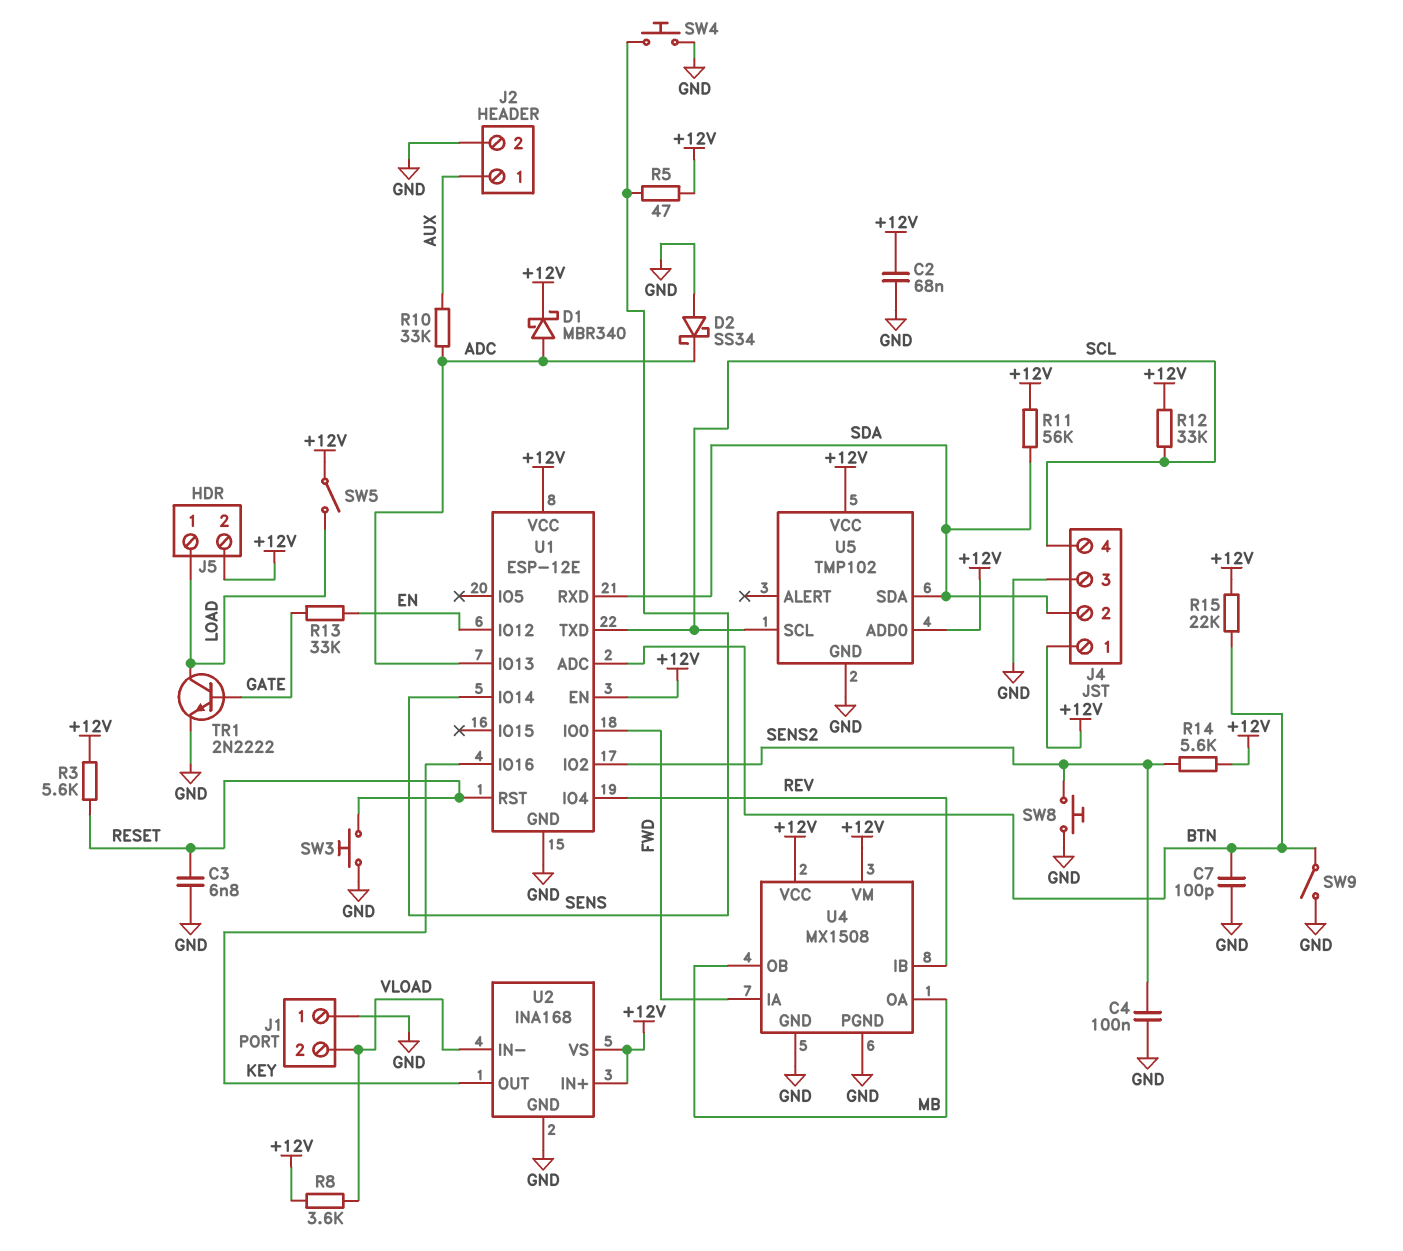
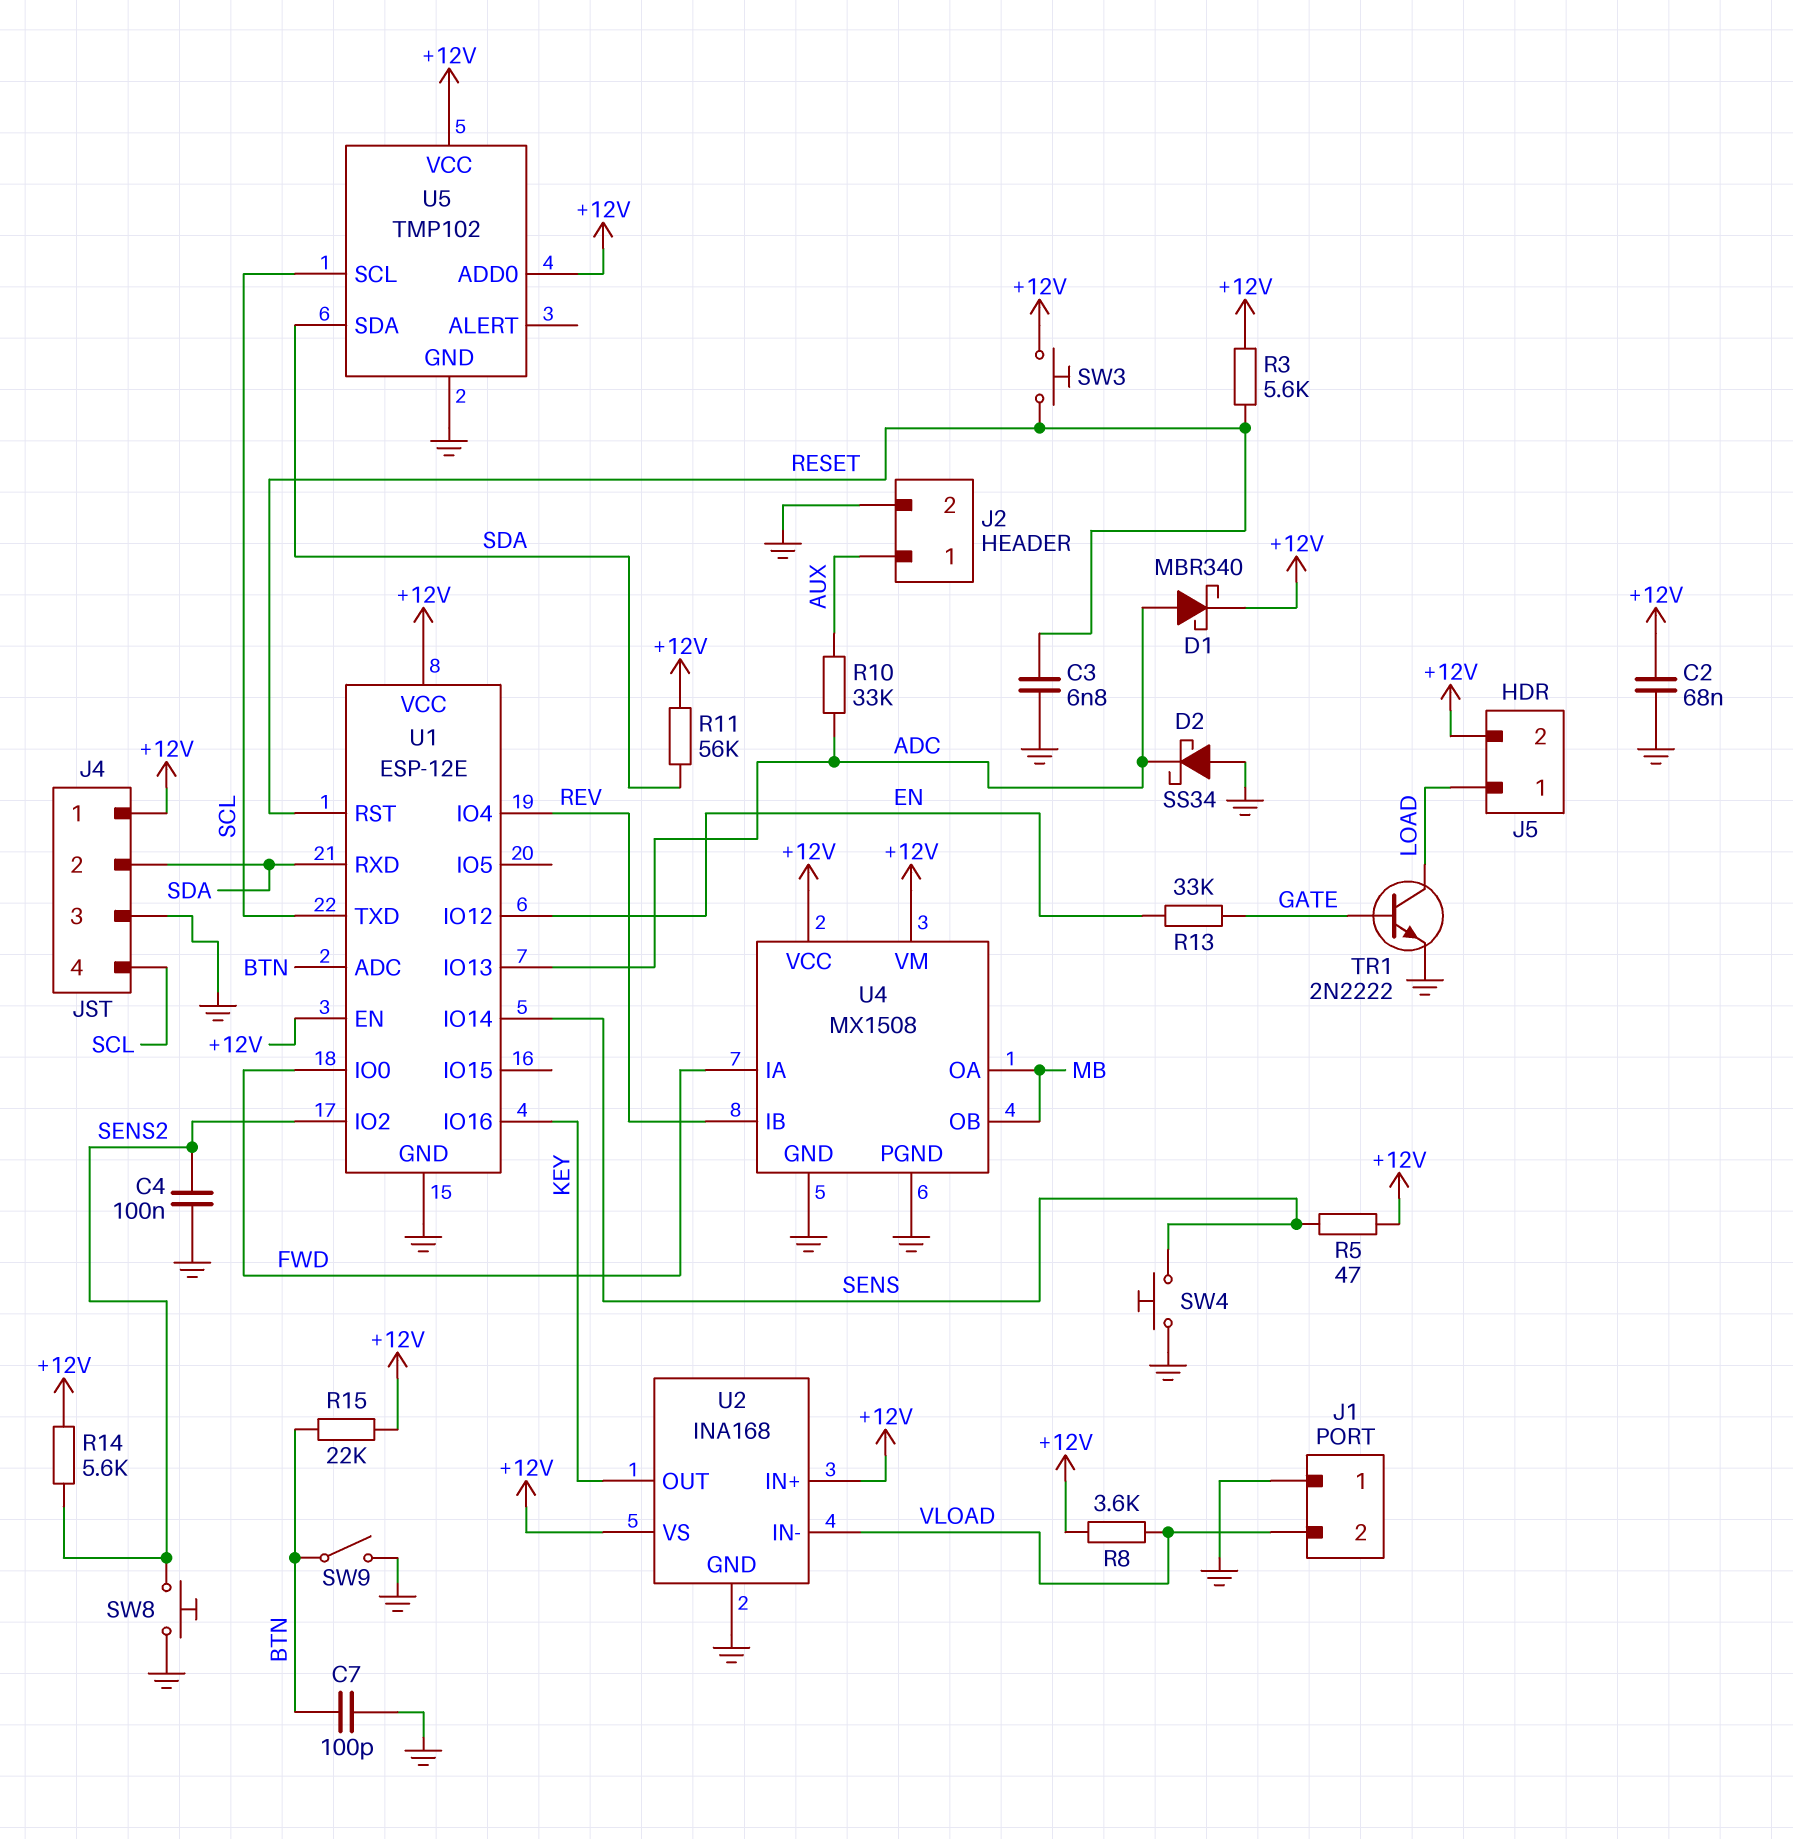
R12: 33k (+12V, SCL) -> none
SW3: button (GND, RESET) -> button (+12V, RESET)
SW5: switch (+12V, LOAD) -> none

